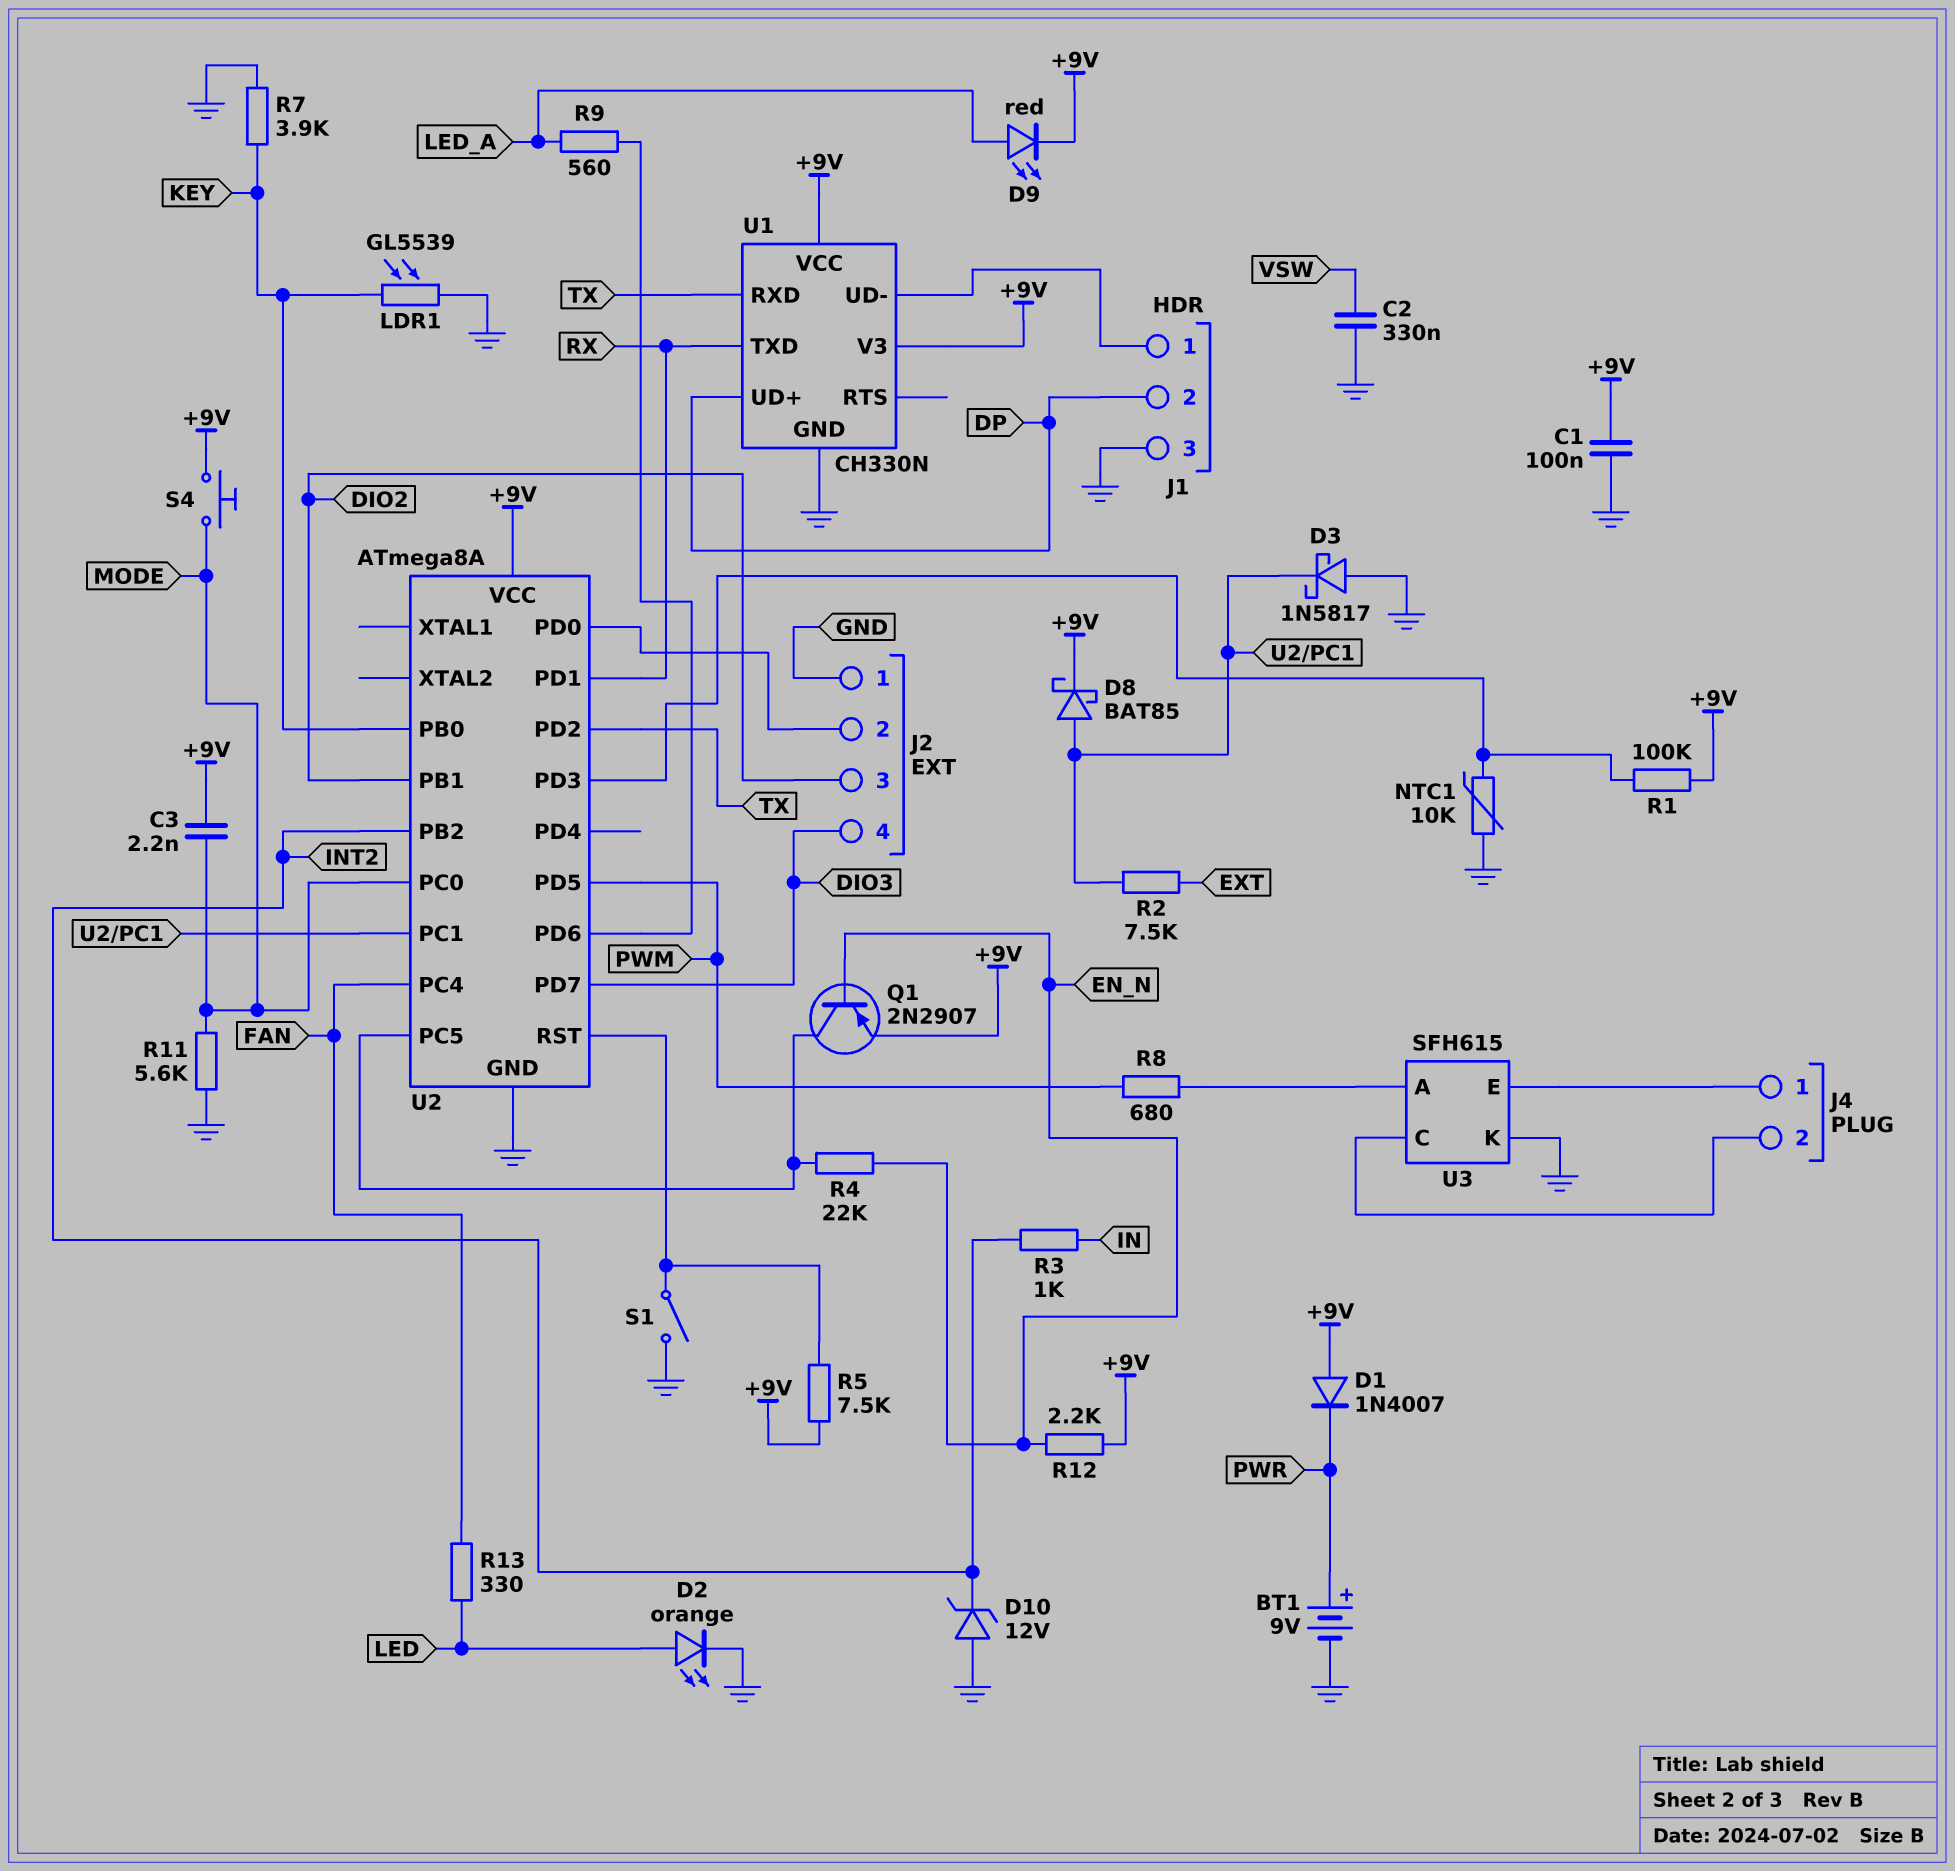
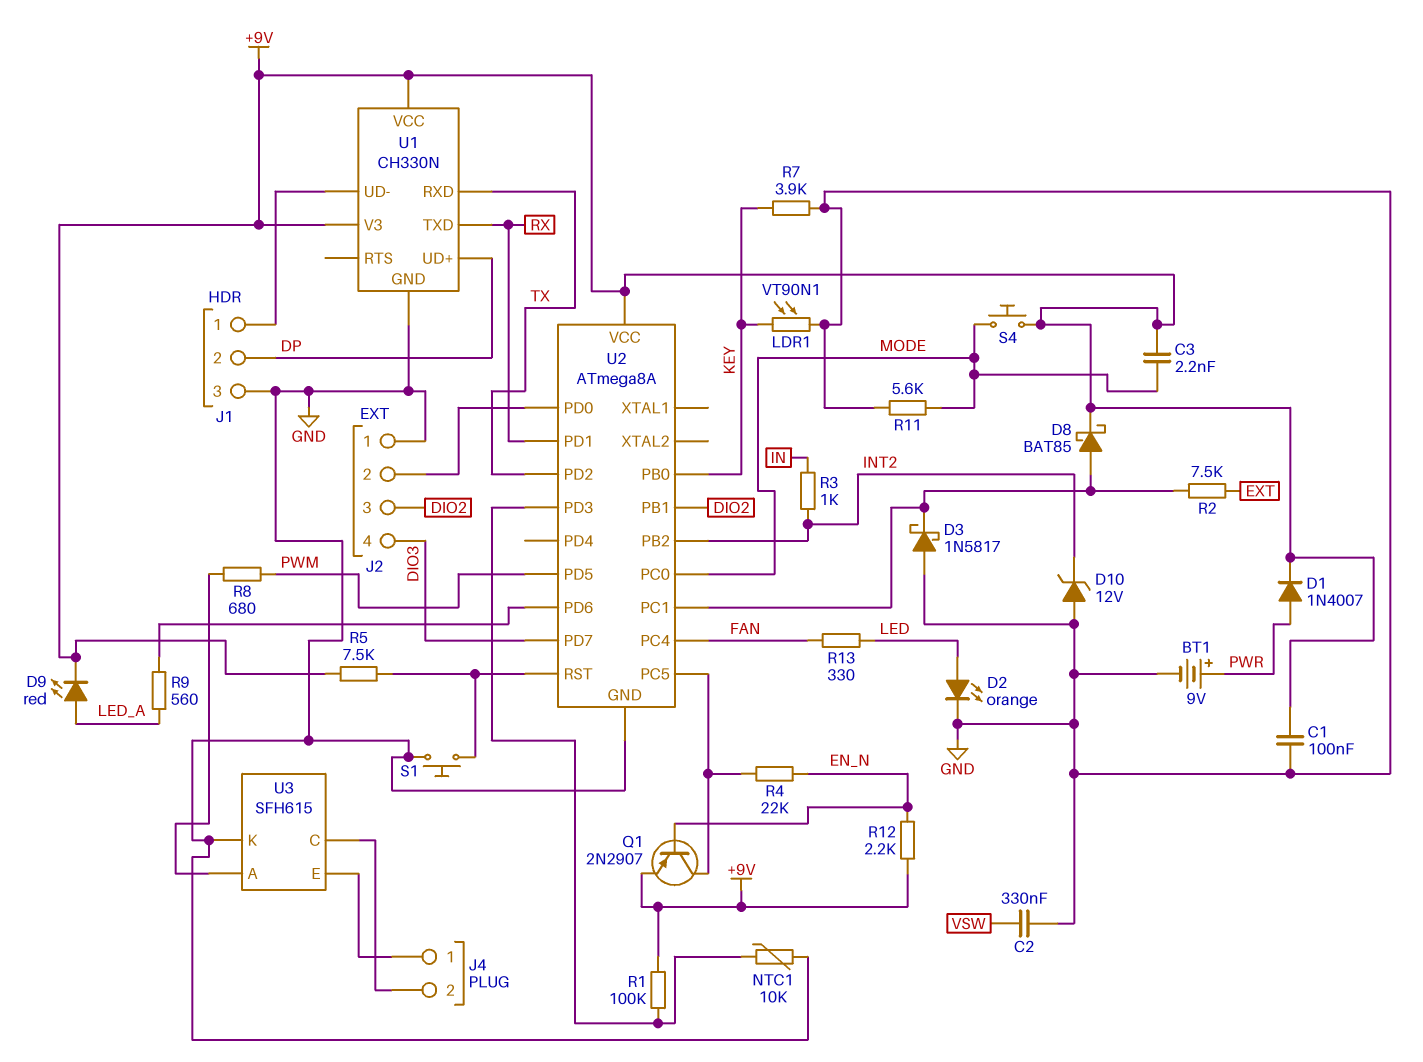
D1: diode 1N4007 (A +9V, K PWR) -> diode 1N4007 (A PWR, K +9V)
LDR1: GL5539 (GND, KEY) -> VT90N1 (GND, KEY)
S1: switch (GND, U2/RST) -> button (GND, U2/RST)

